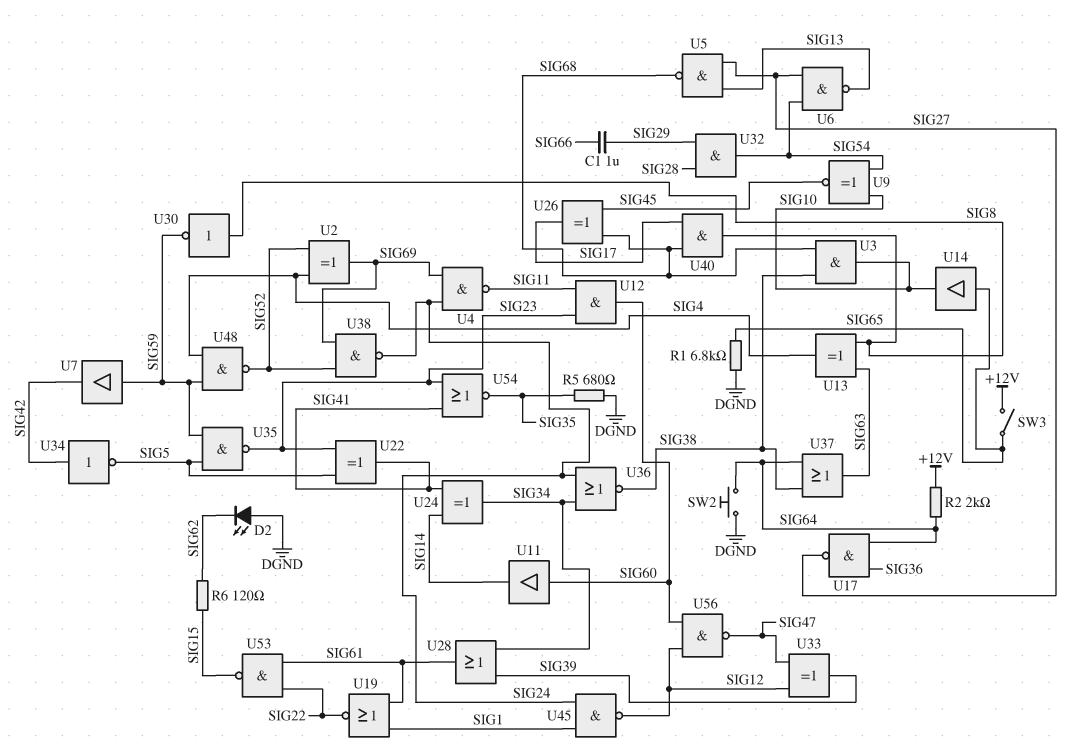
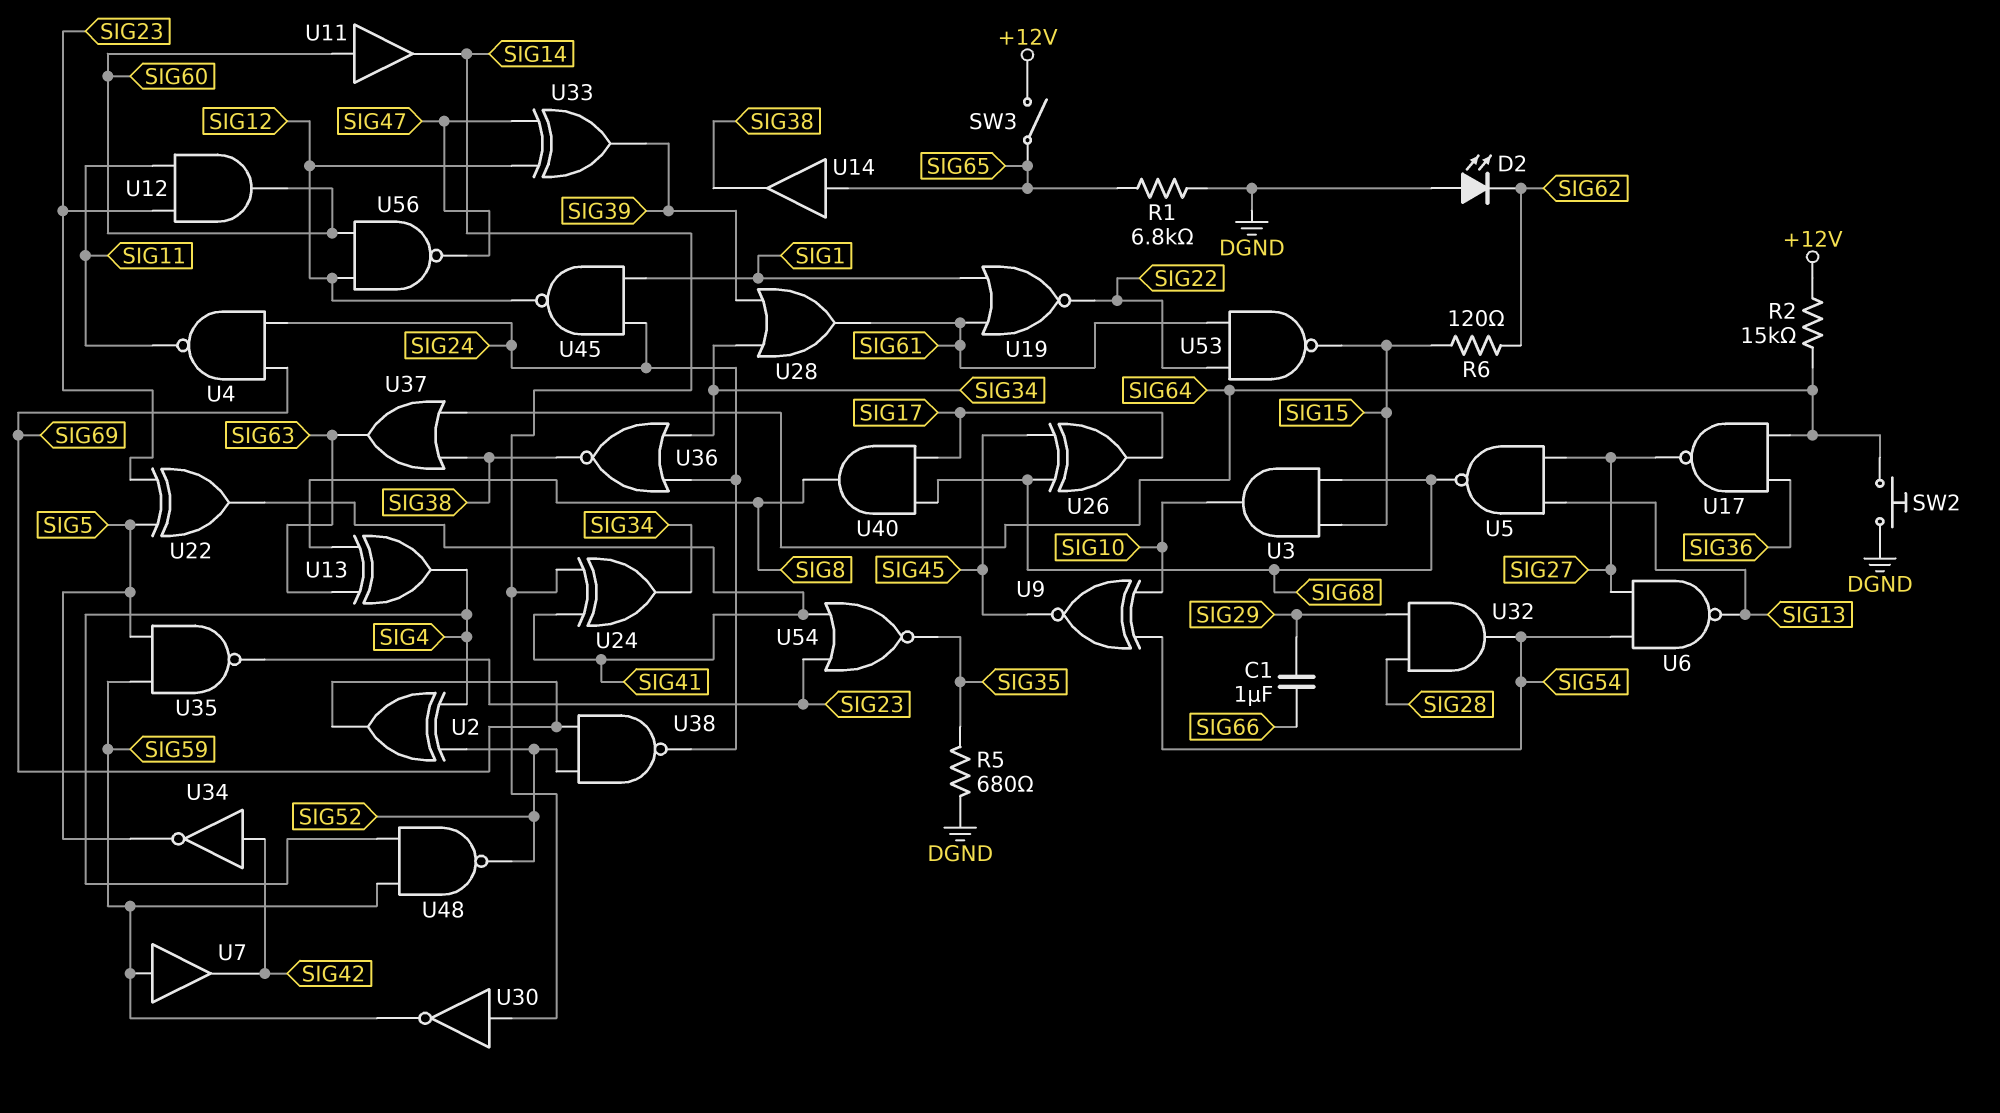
R2: 2k (+12V, SIG64) -> 15k (+12V, SIG64)
U3: AND (in SIG38, in SIG68, out SIG10) -> AND (in SIG15, in SIG68, out SIG10)
U14: buffer (in SIG65, out SIG10) -> buffer (in SIG65, out SIG38)
U30: NOT (in SIG8, out SIG59) -> NOT (in SIG14, out SIG59)

